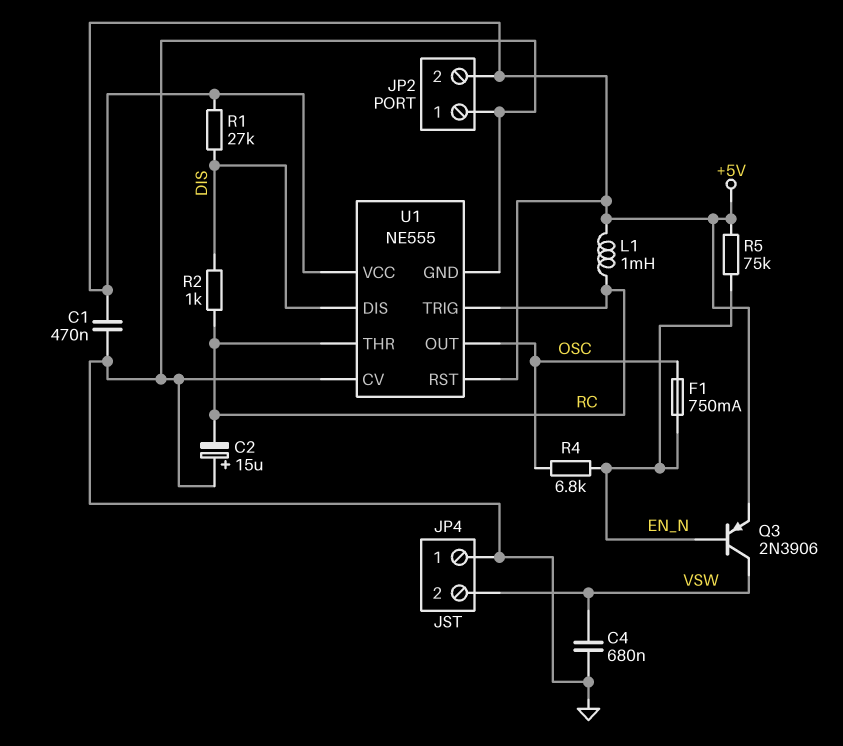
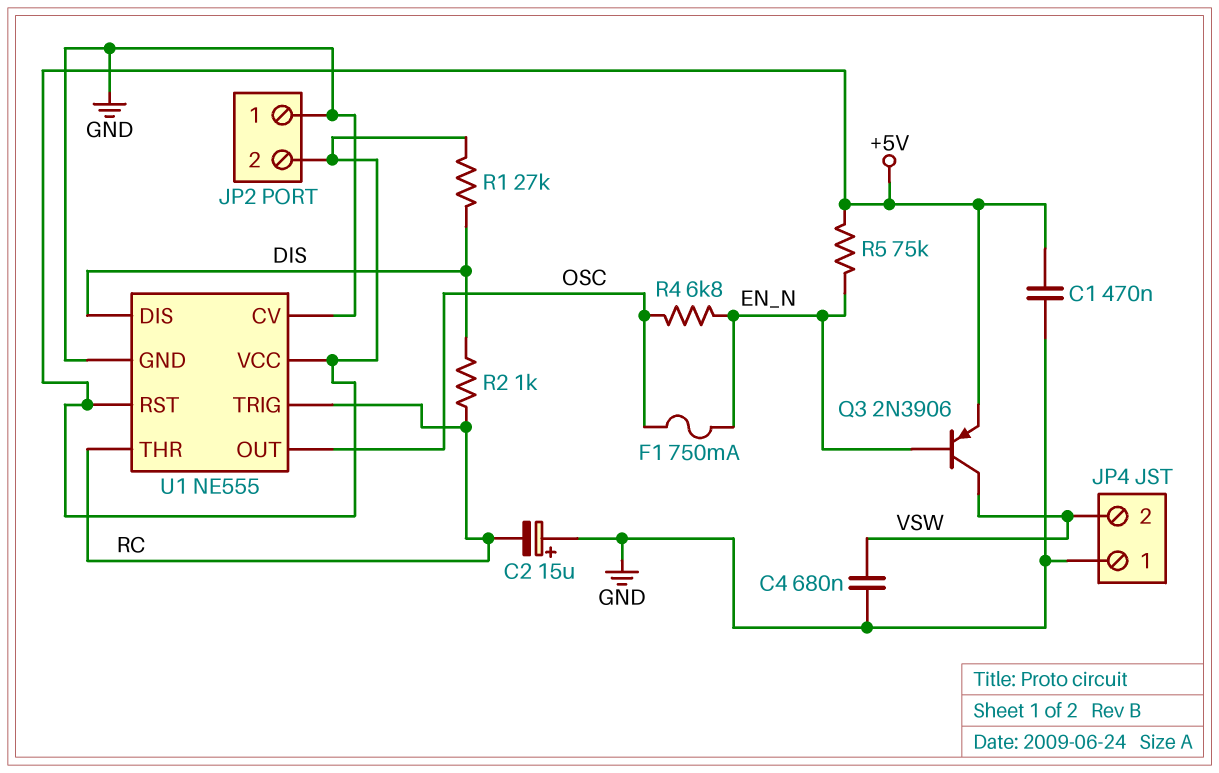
L1: 1mH (+5V, RC) -> none

